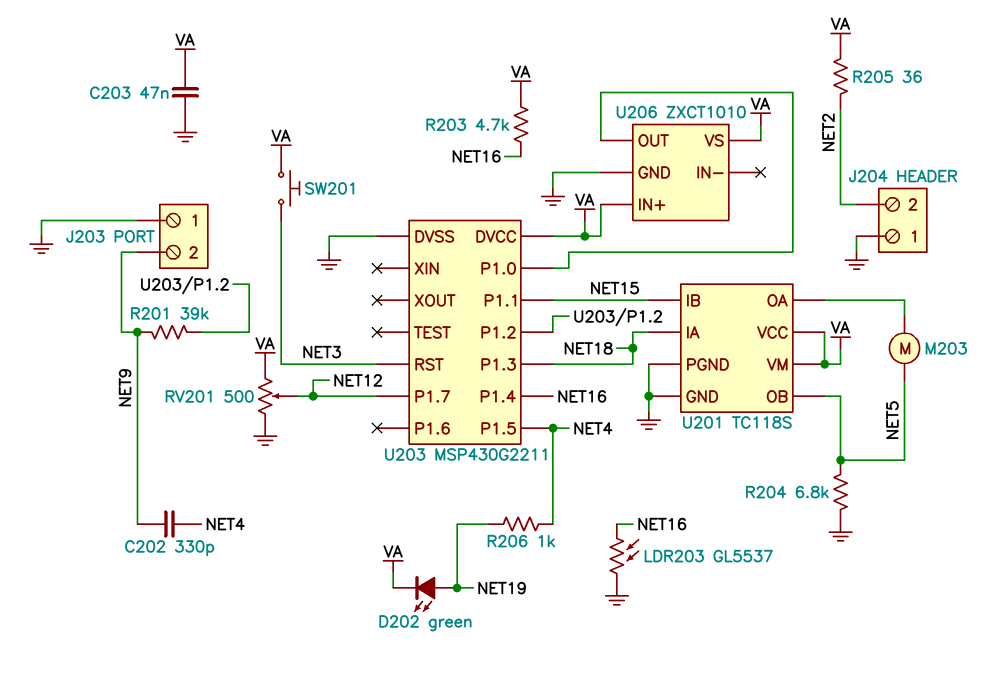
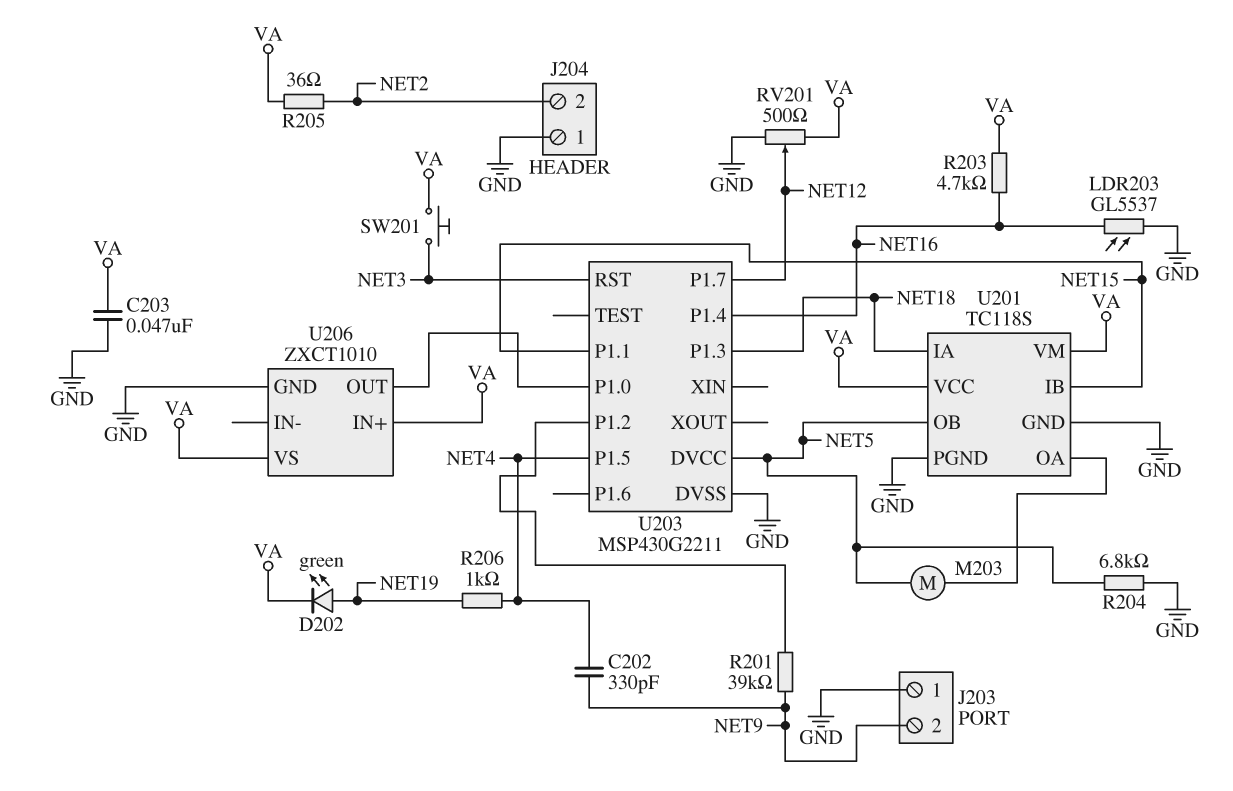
U203 pin DVCC: VA -> NET5

